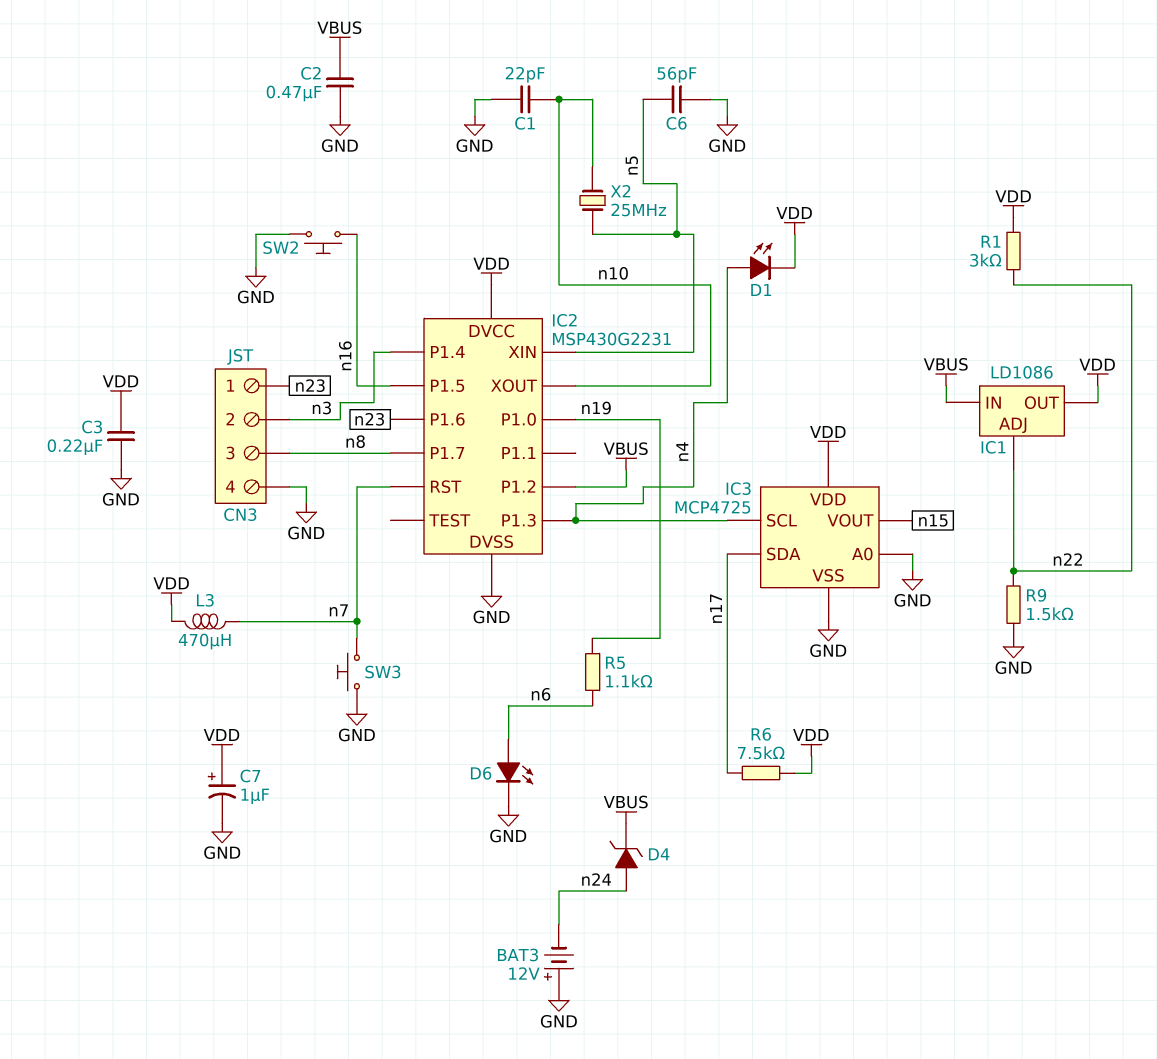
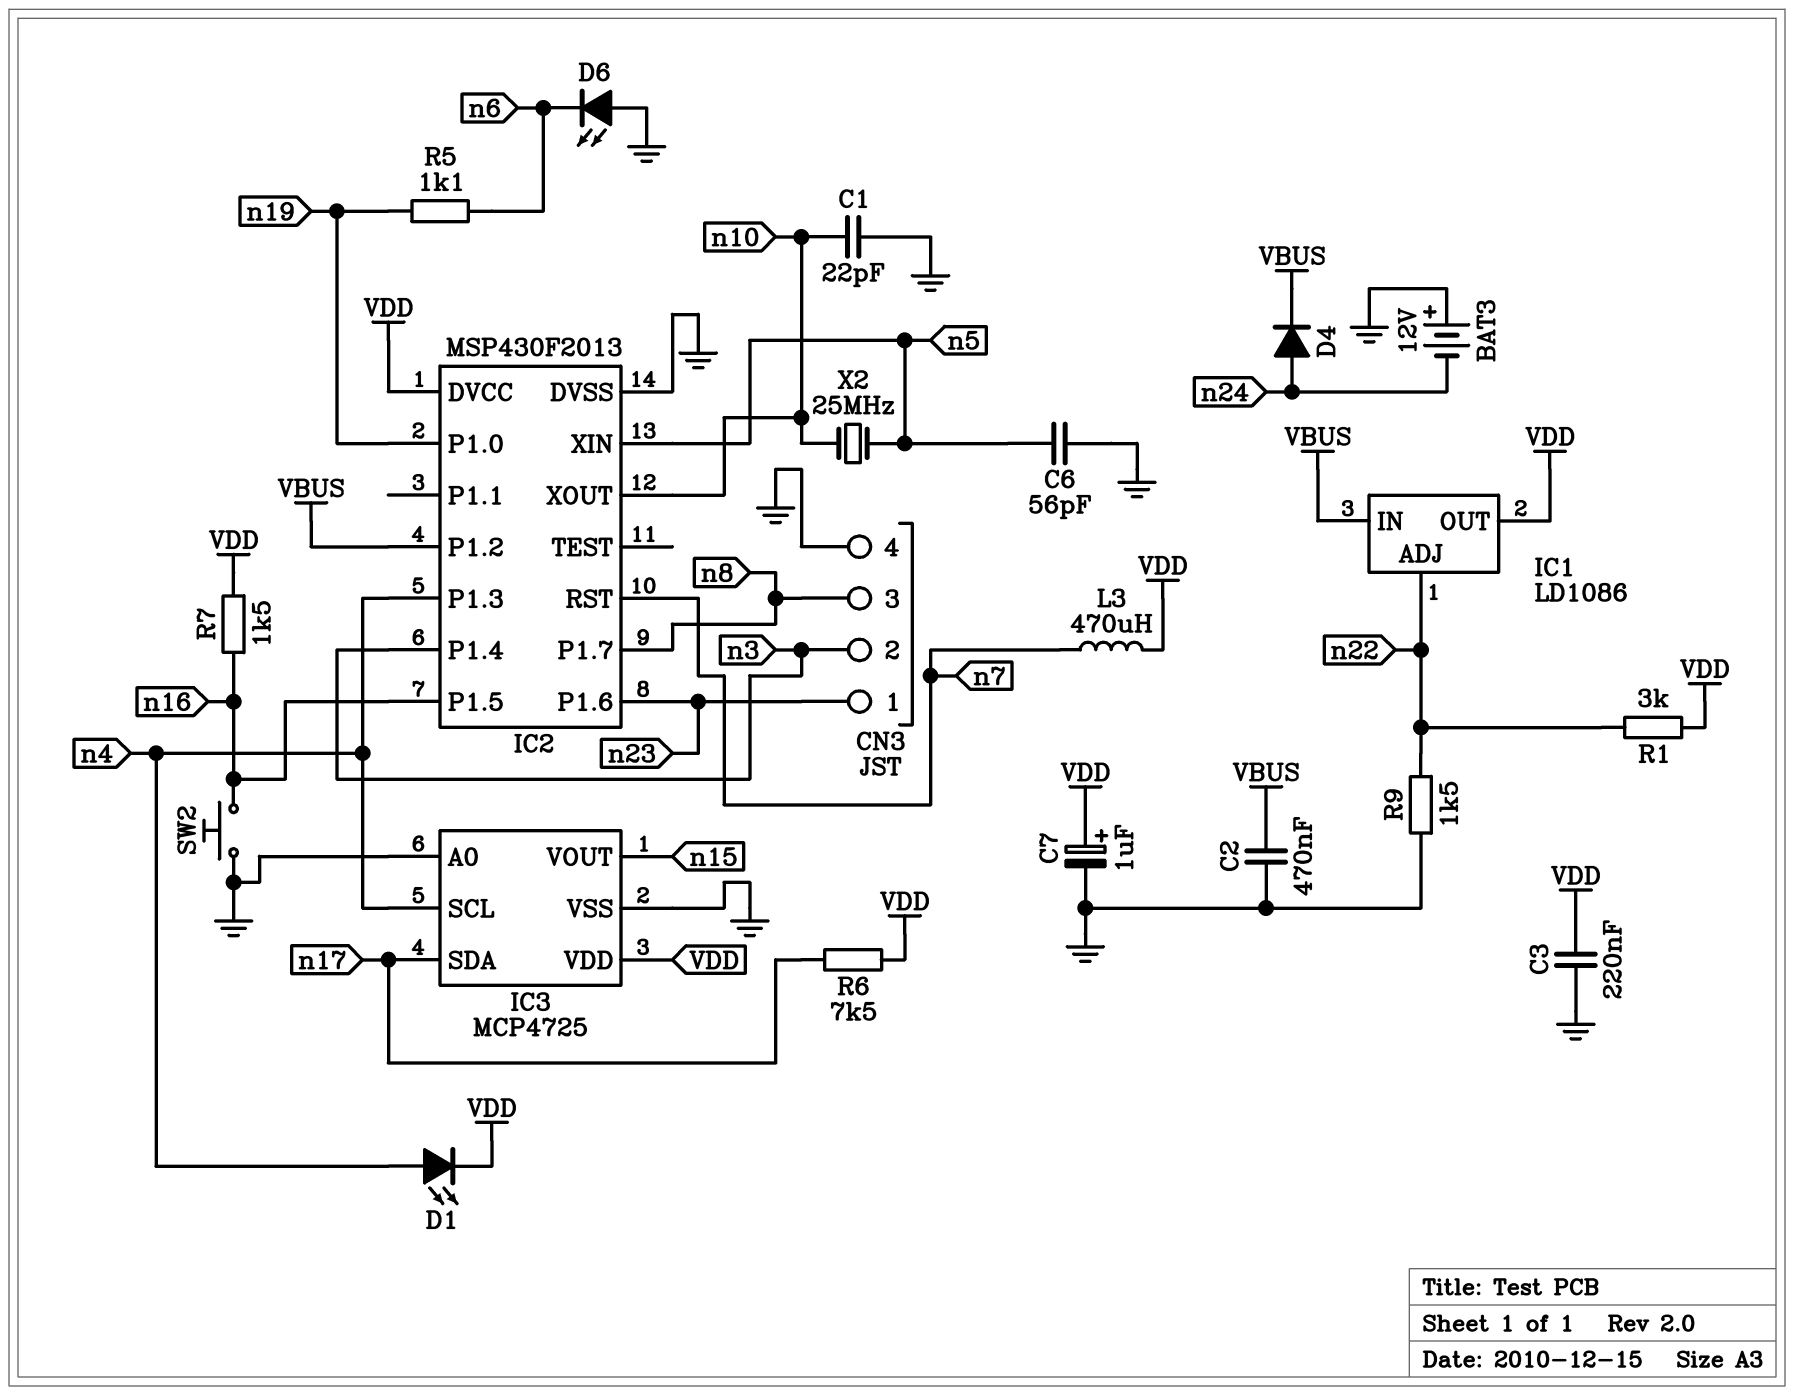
D4: zener (A n24, K VBUS) -> diode (A n24, K VBUS)
D6: LED (A n6, K GND) -> LED (A GND, K n6)
IC2: MSP430G2231 -> MSP430F2013
R7: none -> 1.5k (VDD, n16)
SW3: button (GND, n7) -> none

